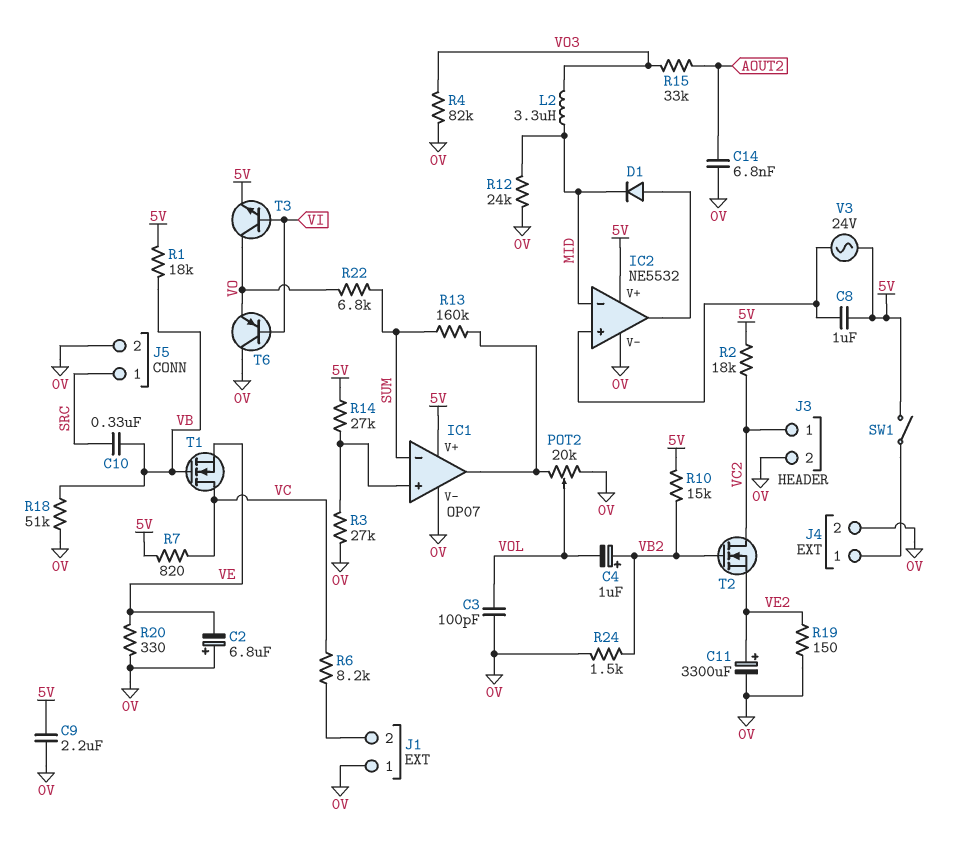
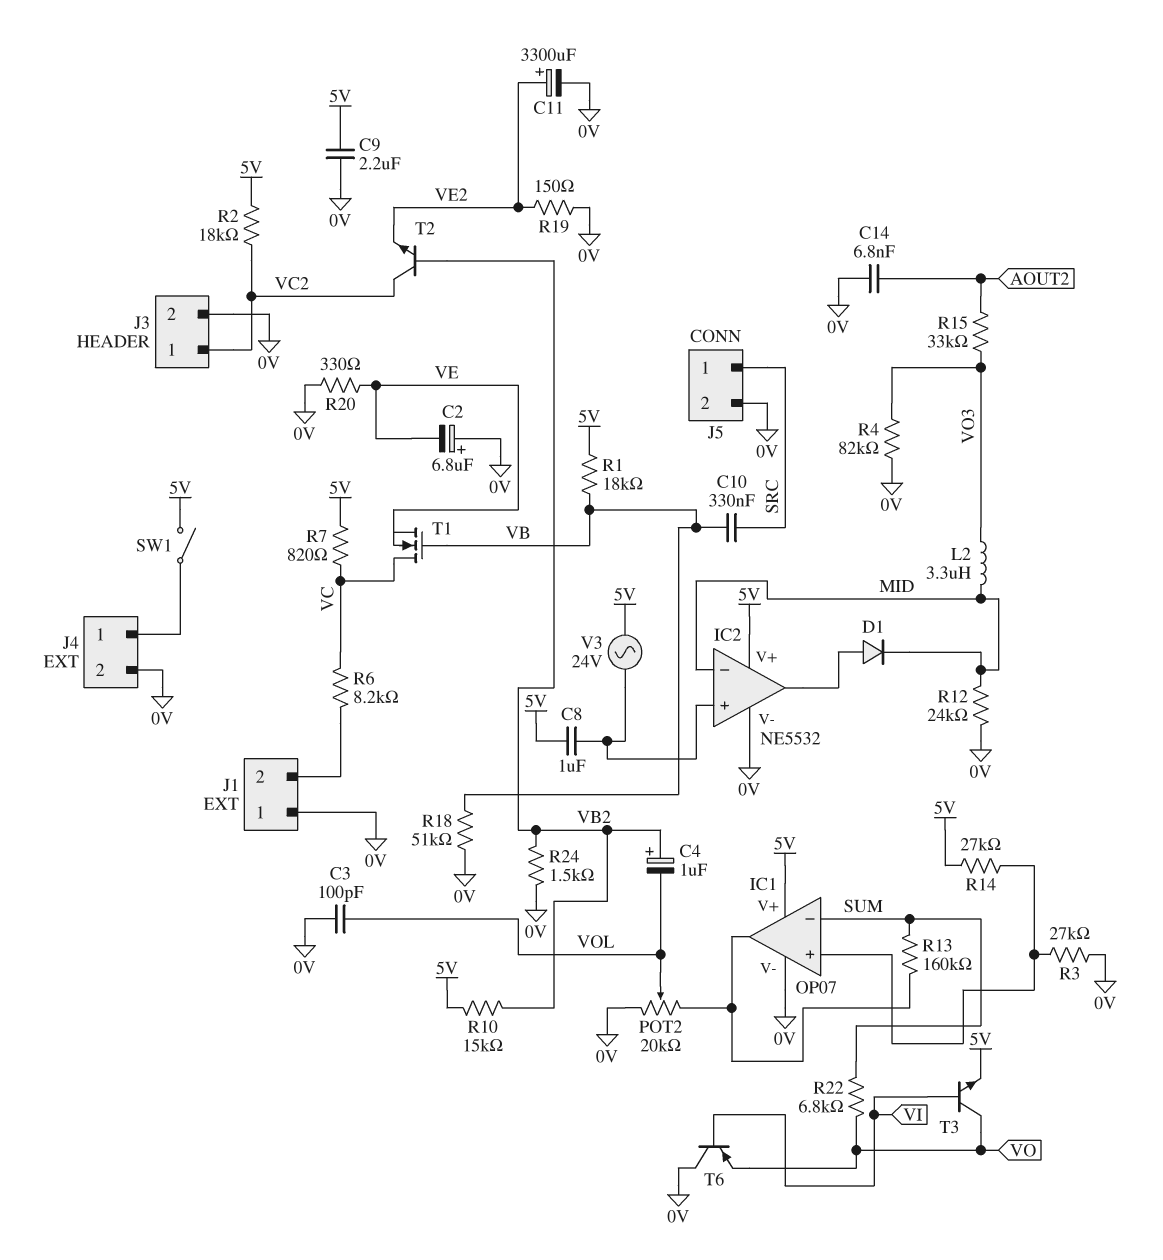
T2: NMOS (G VB2, D VC2, S VE2) -> NPN (B VB2, C VC2, E VE2)

